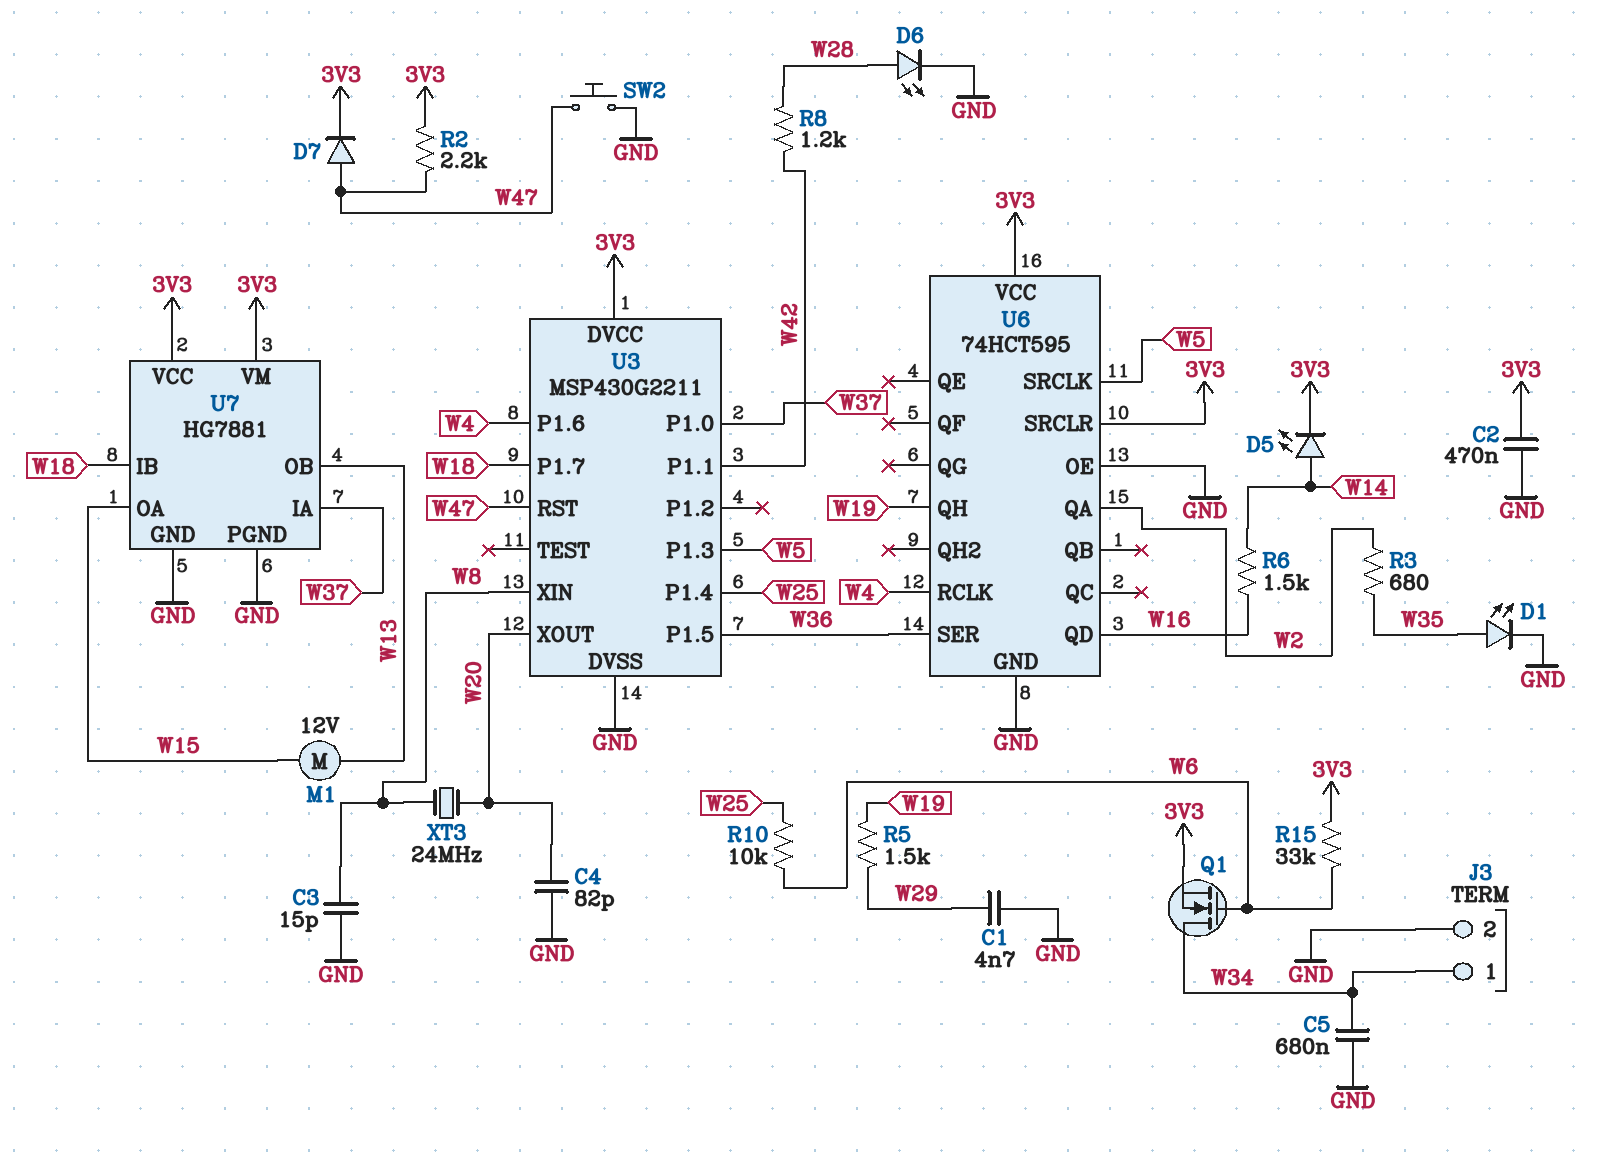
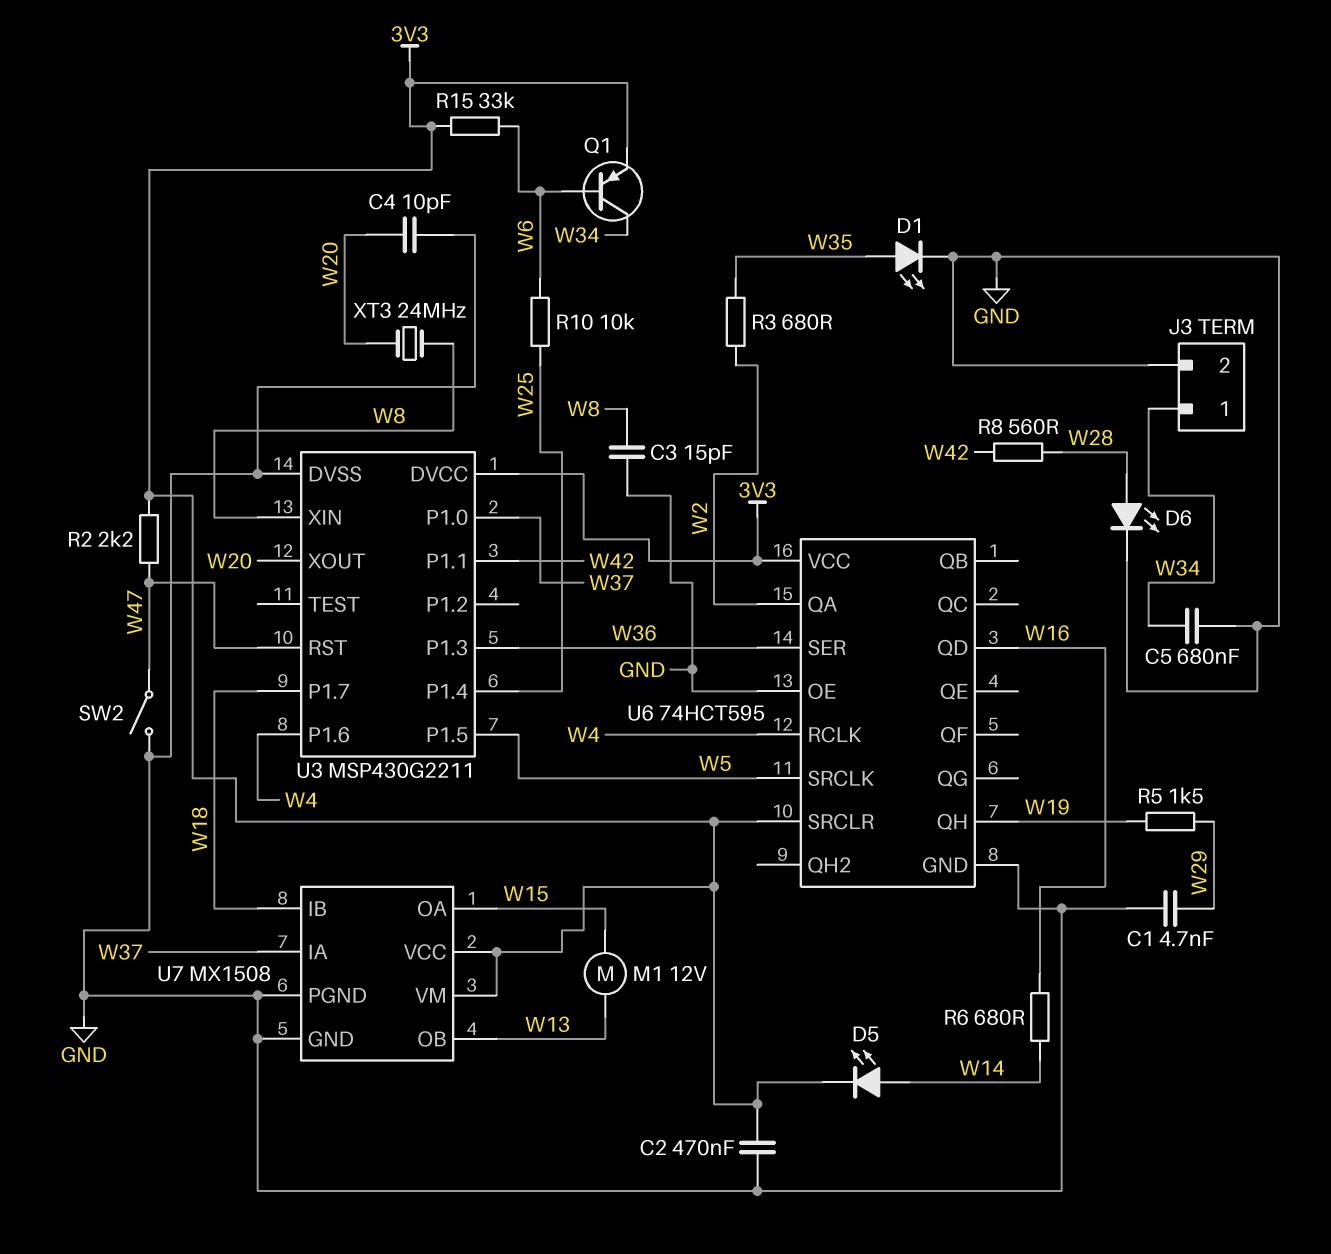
C4: 82pF (GND, W20) -> 10pF (GND, W20)
D7: diode (A W47, K 3V3) -> none
Q1: NMOS (G W6, D W34, S 3V3) -> PNP (B W6, C W34, E 3V3)
R6: 1.5k (W14, W16) -> 680 (W14, W16)
R8: 1.2k (W28, W42) -> 560 (W28, W42)
SW2: button (GND, W47) -> switch (GND, W47)
U3 pin P1.3: W5 -> W36
U3 pin P1.5: W36 -> W5
U7: HG7881 -> MX1508

